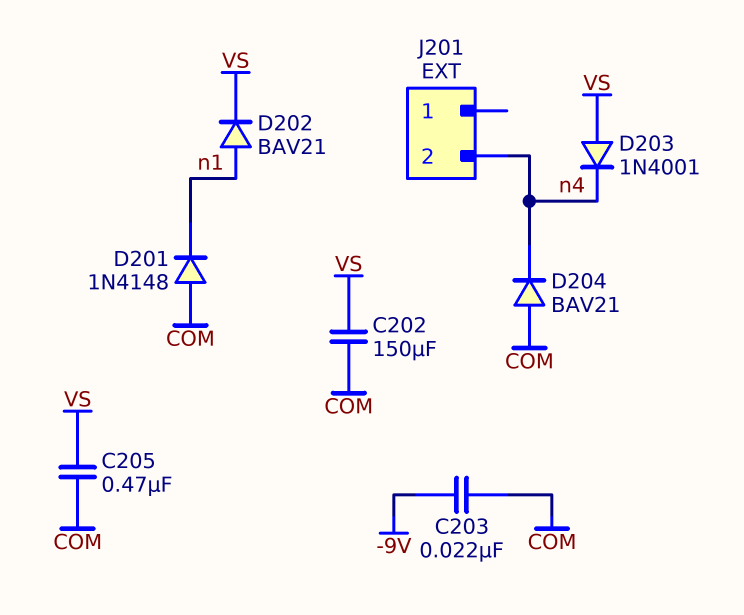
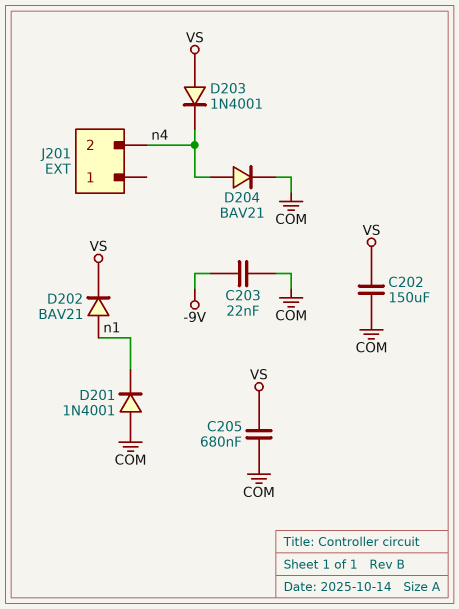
C205: 470nF (COM, VS) -> 680nF (COM, VS)
D201: diode 1N4148 (A COM, K n1) -> diode 1N4001 (A COM, K n1)
D204: diode BAV21 (A COM, K n4) -> diode BAV21 (A n4, K COM)

